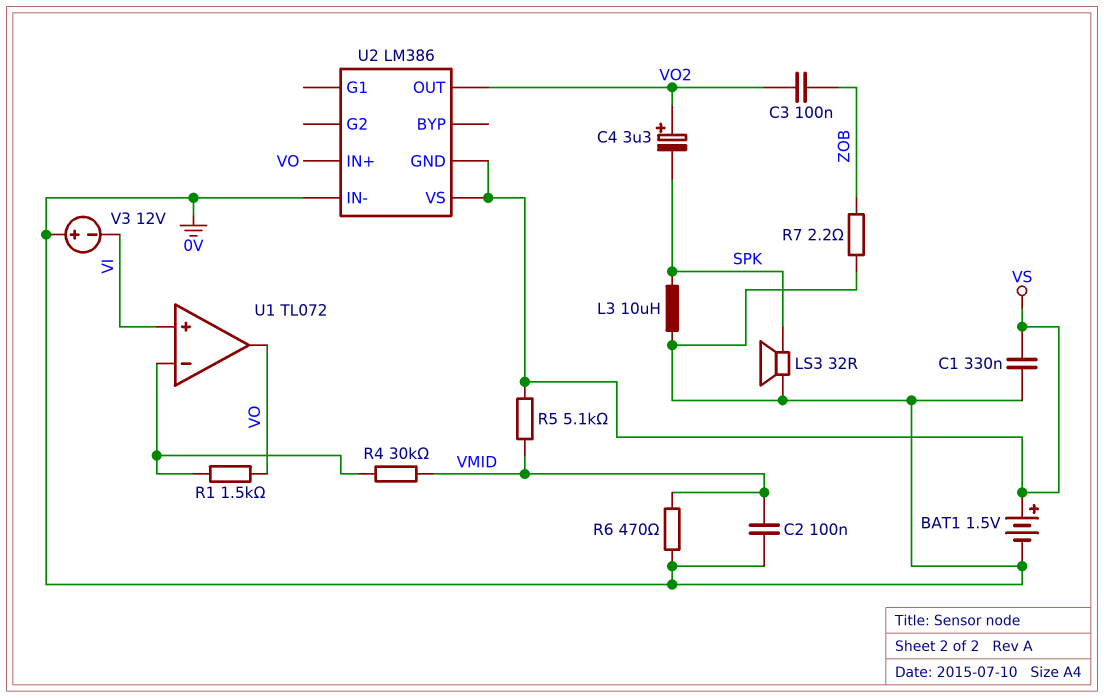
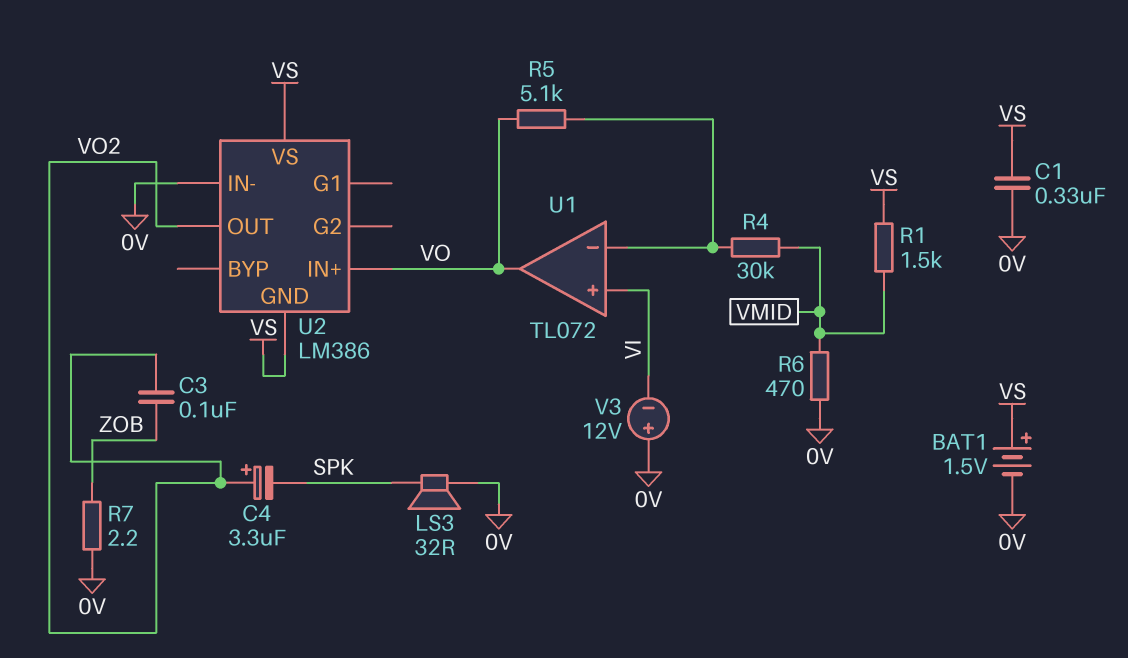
C2: 100nF (0V, VMID) -> none
L3: 10uH (0V, SPK) -> none
R1: 1.5k (U1/in-, VO) -> 1.5k (VMID, VS)
R5: 5.1k (VMID, VS) -> 5.1k (U1/in-, VO)

